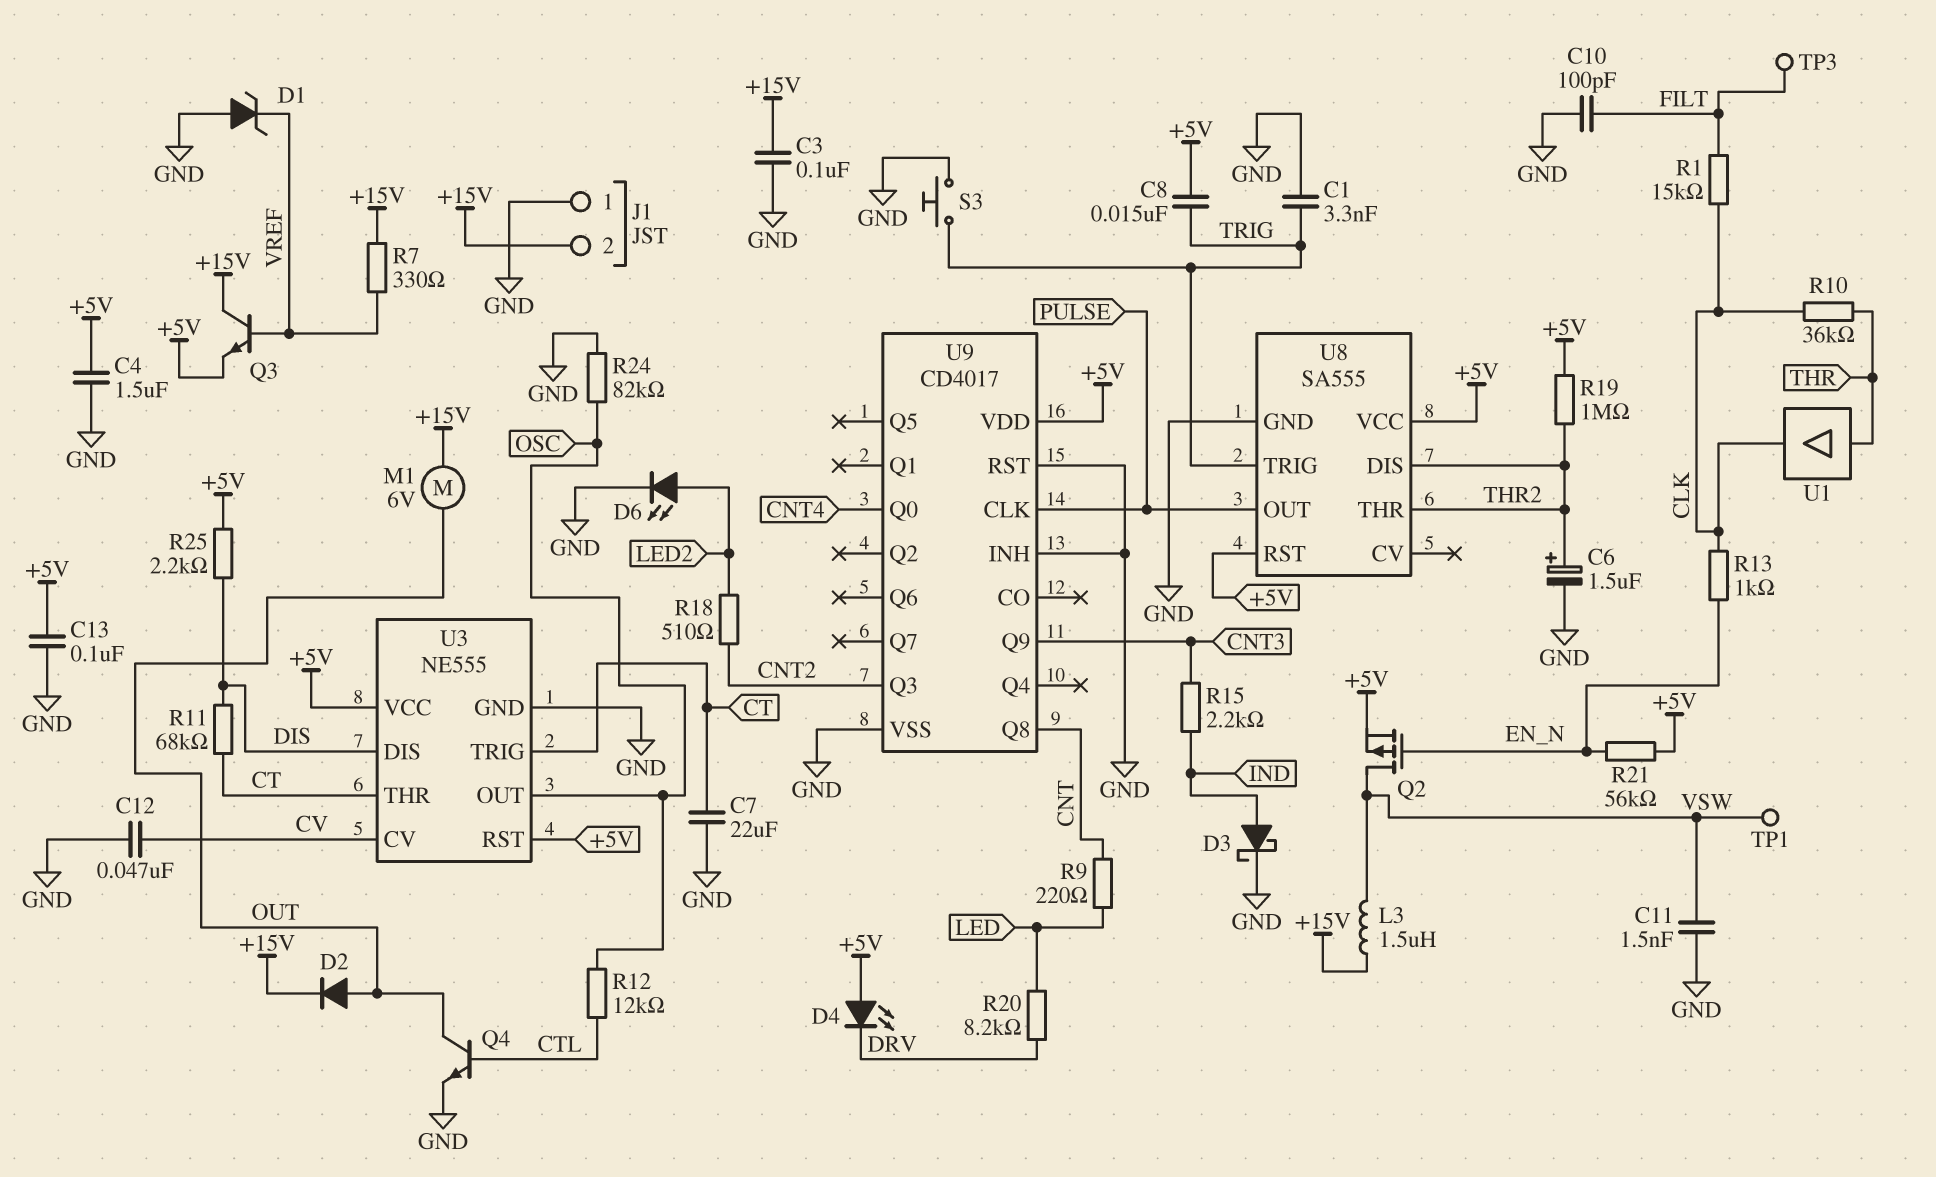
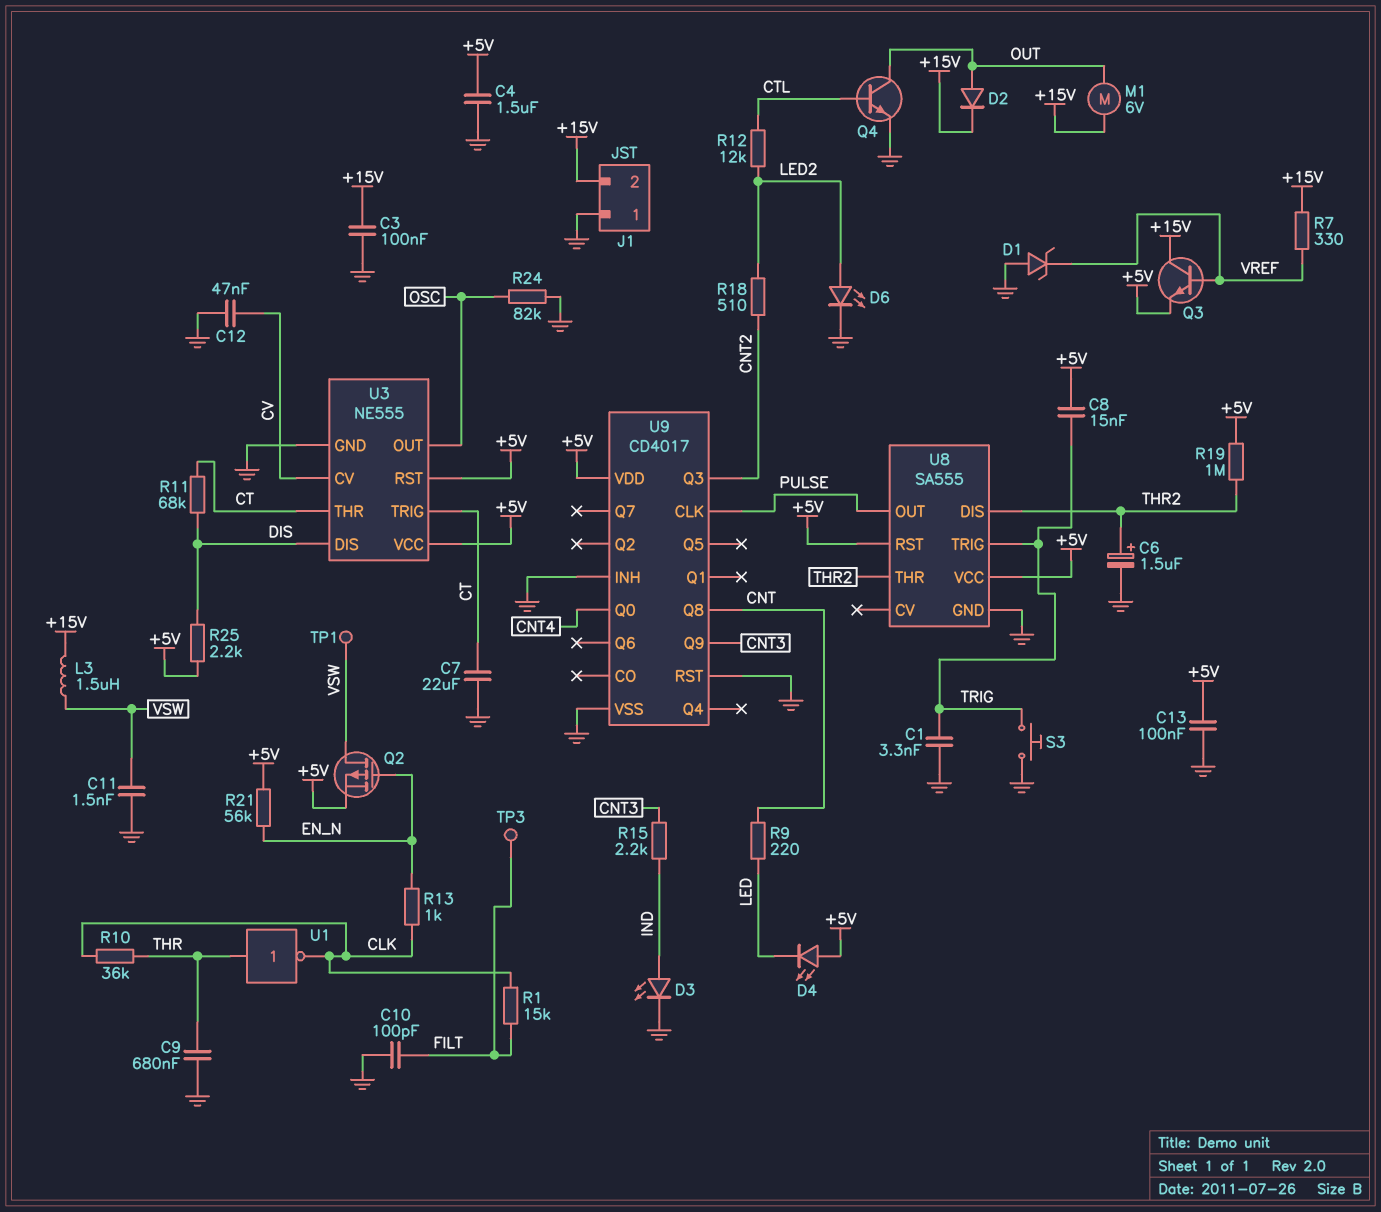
C9: none -> 680nF (GND, THR)
D3: schottky (A IND, K GND) -> LED (A IND, K GND)
D4: LED (A +5V, K DRV) -> LED (A +5V, K LED)
R12: 12k (CTL, OSC) -> 12k (CTL, LED2)
R20: 8.2k (DRV, LED) -> none
U1: buffer (in THR, out CLK) -> NOT (in THR, out CLK)

